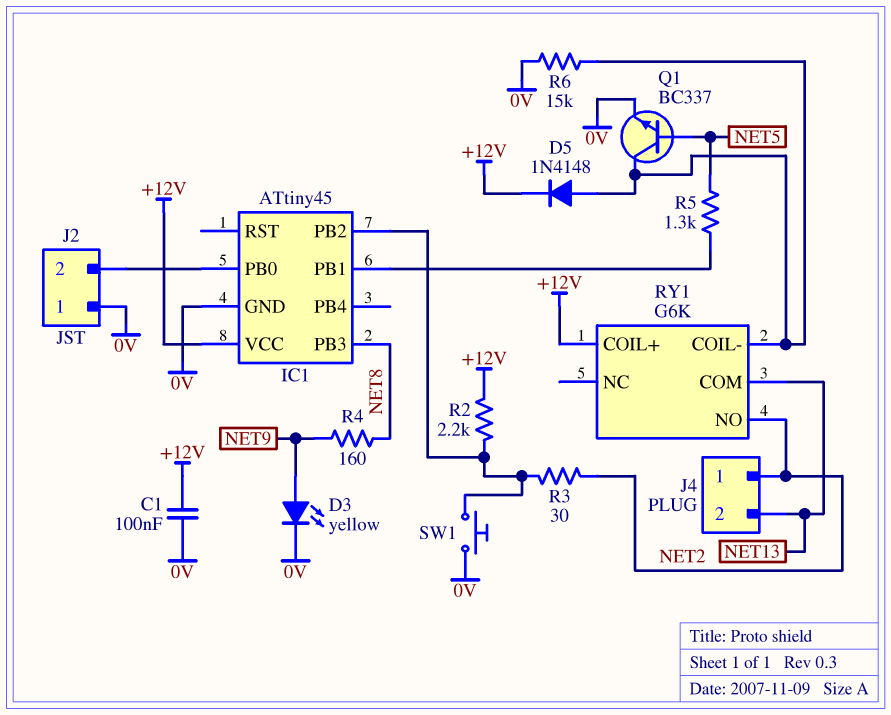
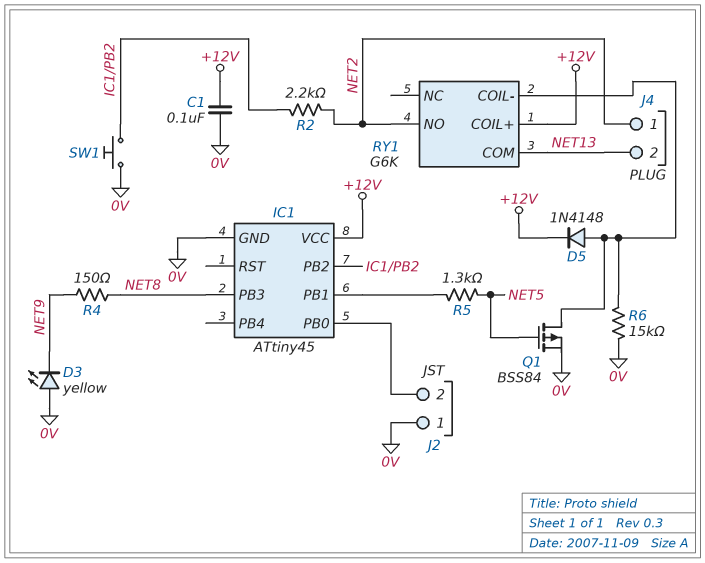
D3: LED yellow (A NET9, K 0V) -> LED yellow (A 0V, K NET9)
Q1: NPN BC337 (B NET5, C RY1/COIL-, E 0V) -> PMOS BSS84 (G NET5, D RY1/COIL-, S 0V)
R2: 2.2k (+12V, IC1/PB2) -> 2.2k (IC1/PB2, NET2)
R3: 30 (IC1/PB2, NET2) -> none
R4: 160 (NET8, NET9) -> 150 (NET8, NET9)

